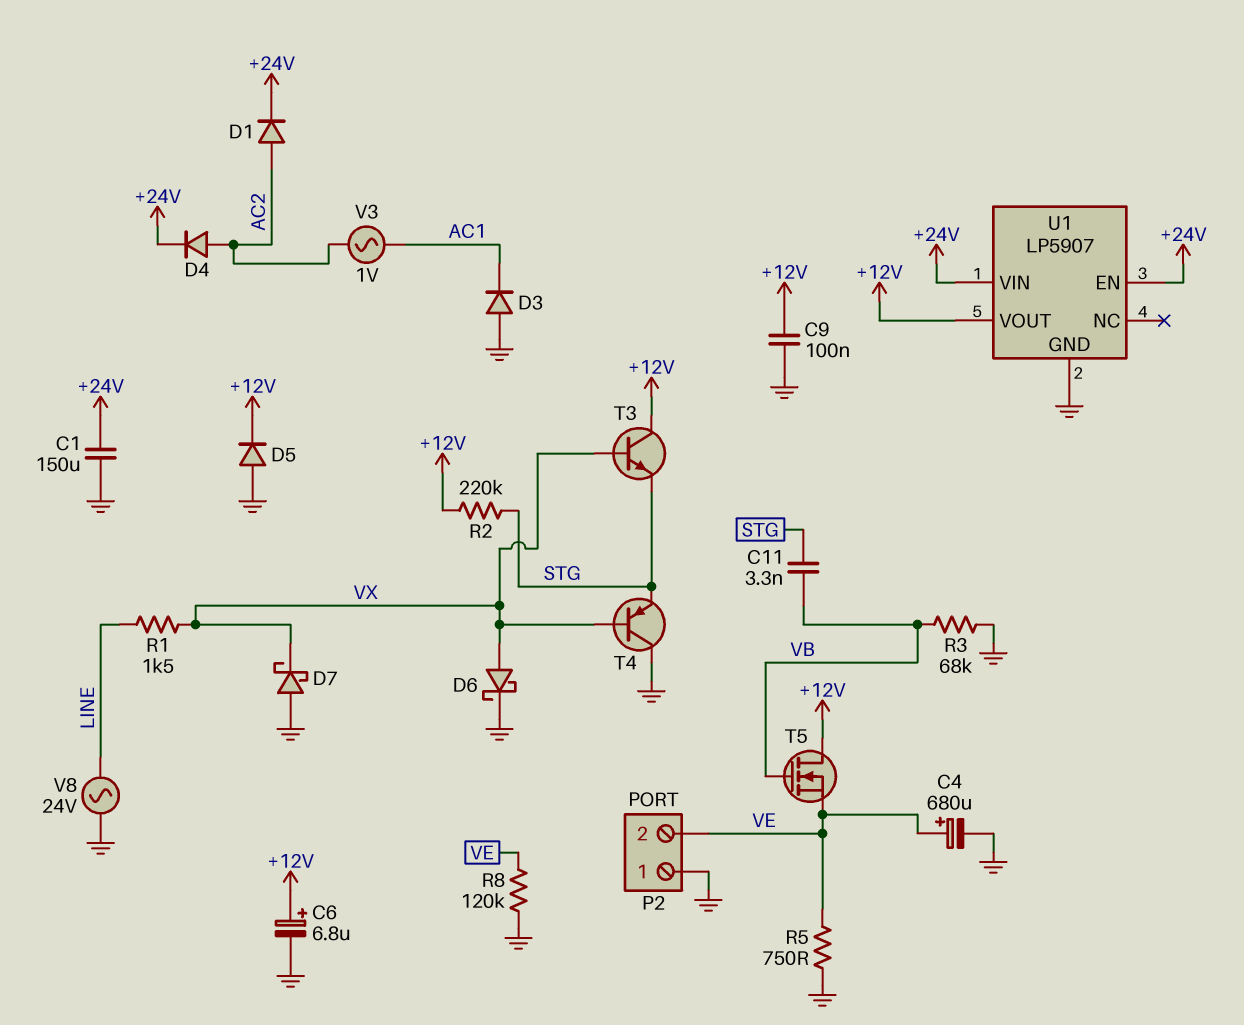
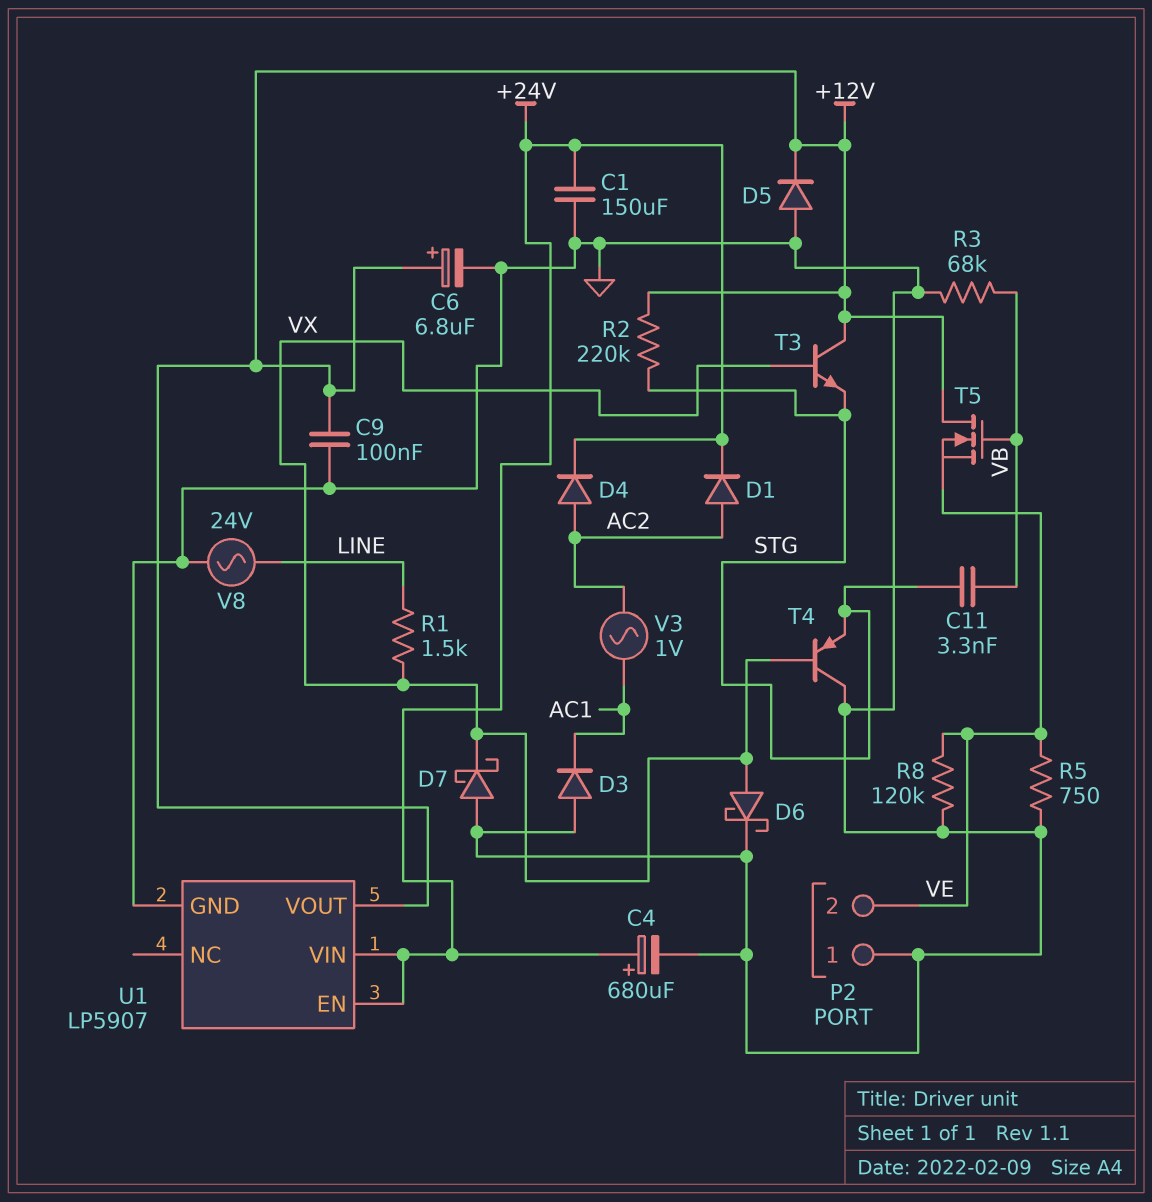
C4: 680uF (plus VE, minus GND) -> 680uF (plus +24V, minus GND)

